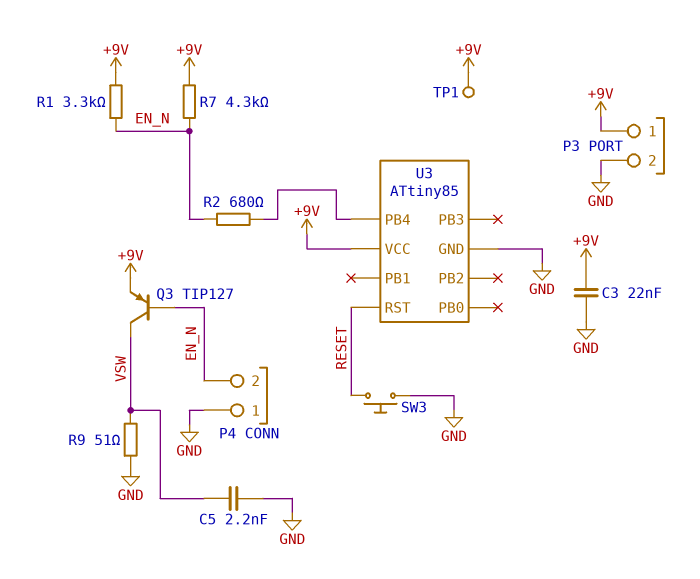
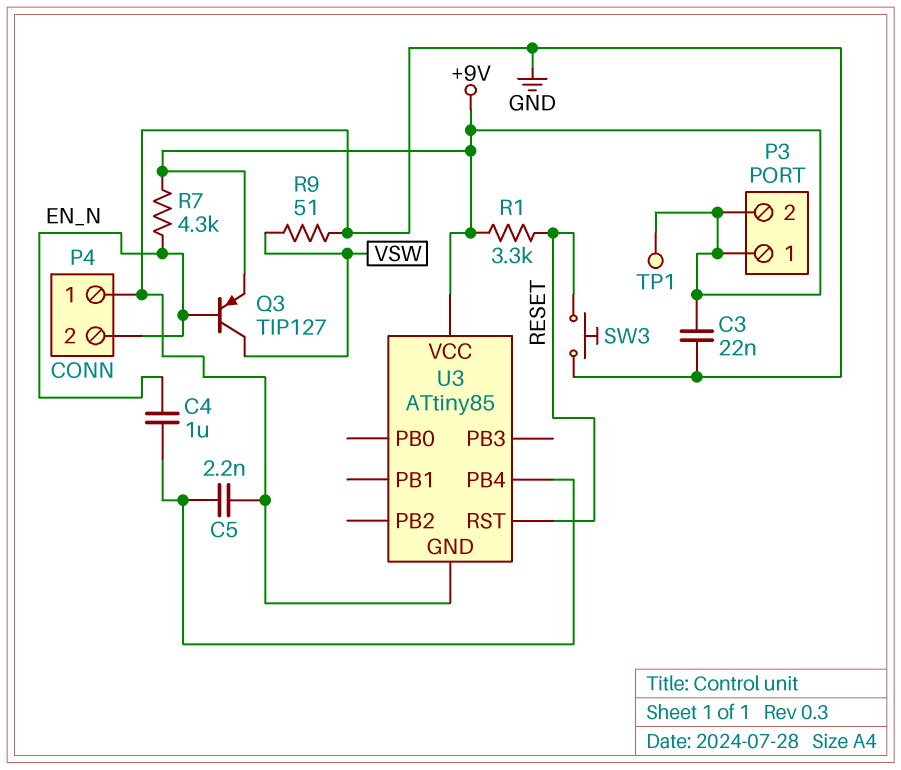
C4: none -> 1uF (EN_N, U3/PB4)
C5: 2.2nF (GND, VSW) -> 2.2nF (GND, U3/PB4)
P3 pin 2: GND -> +9V
R1: 3.3k (+9V, EN_N) -> 3.3k (+9V, RESET)
R2: 680 (EN_N, U3/PB4) -> none

